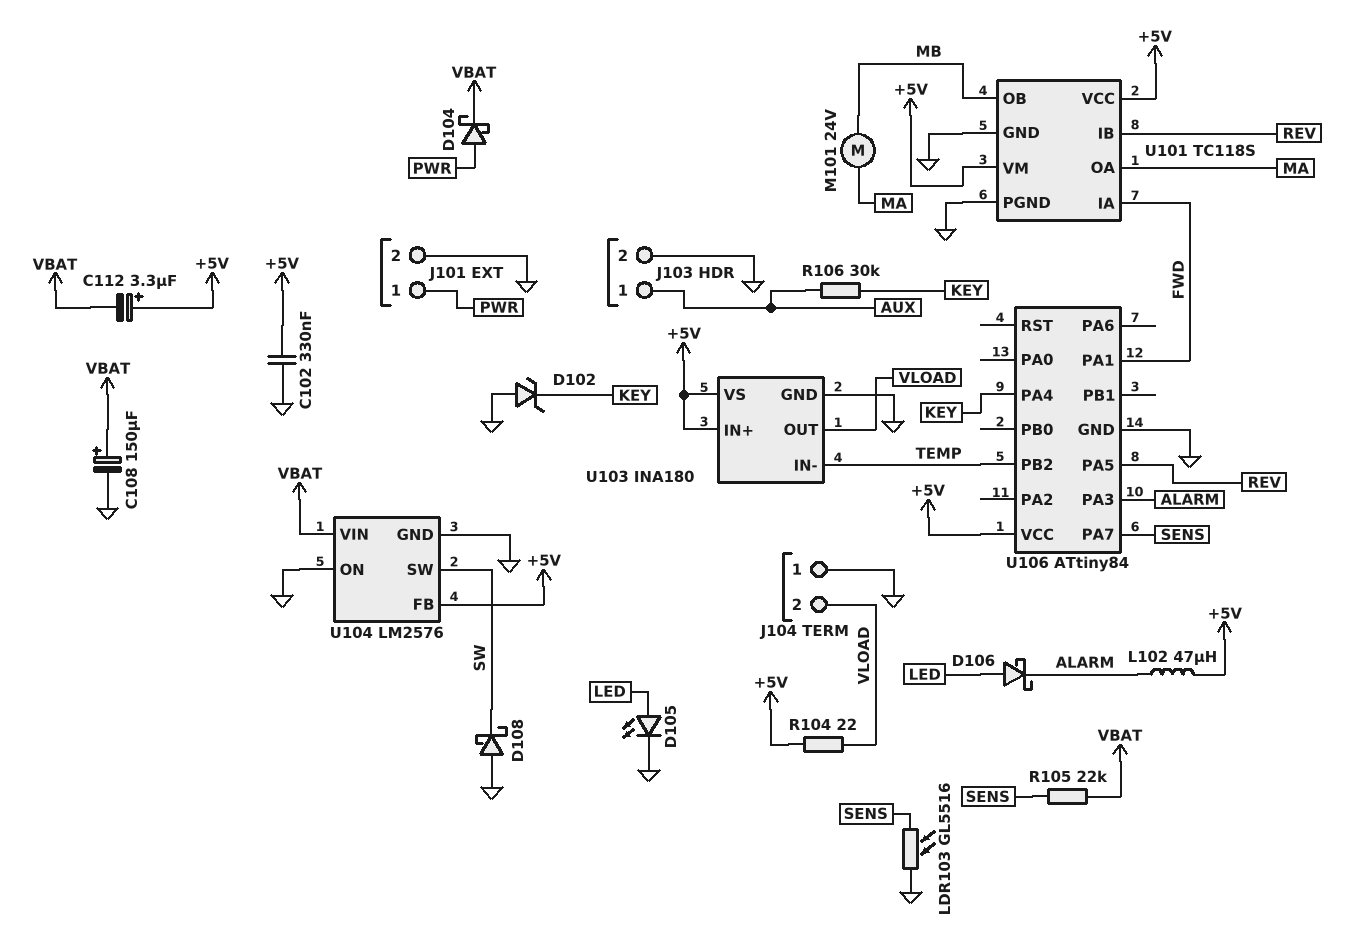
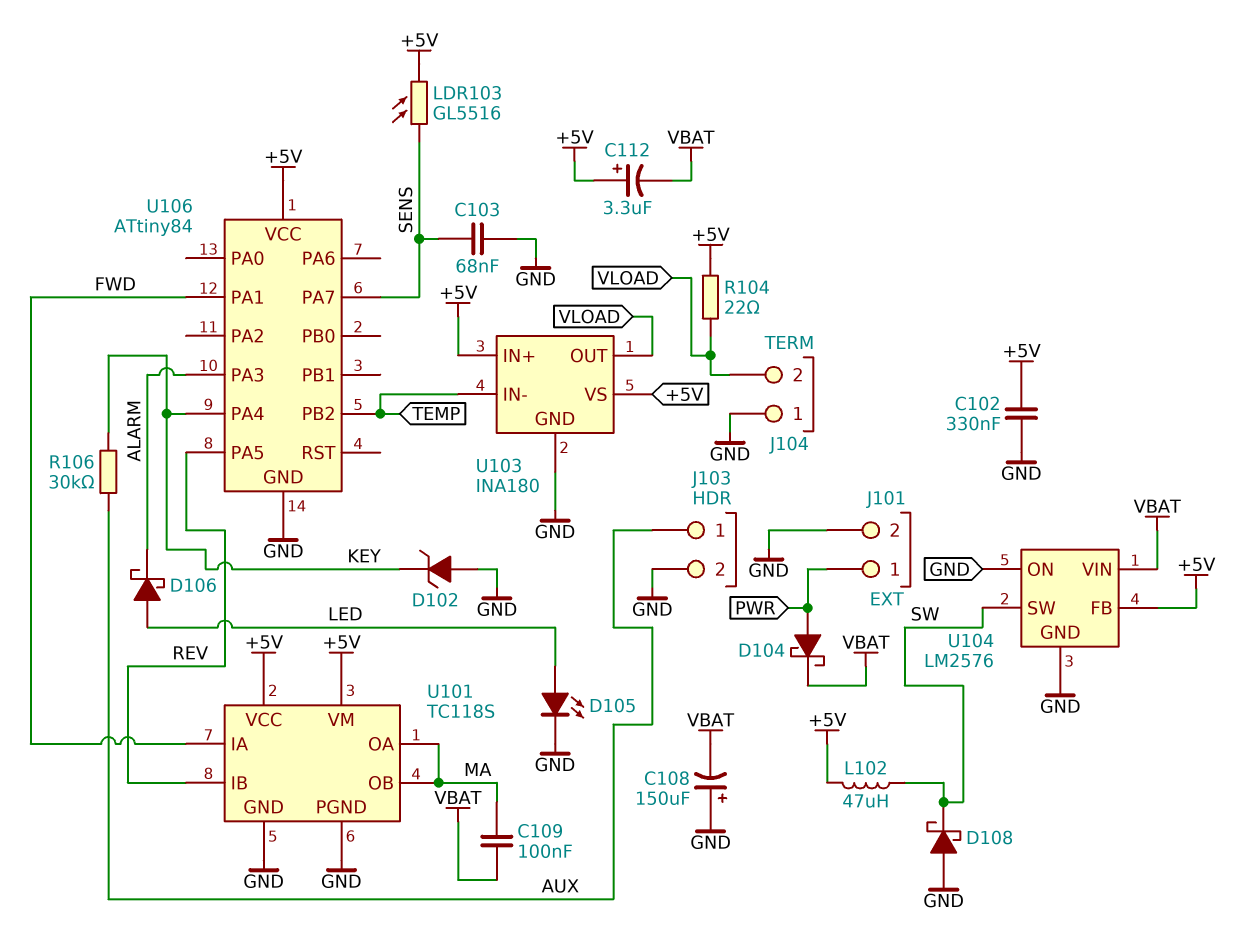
C103: none -> 68nF (GND, SENS)
C108: 150uF (plus VBAT, minus GND) -> 150uF (plus GND, minus VBAT)
C109: none -> 100nF (MA, VBAT)
L102: 47uH (+5V, ALARM) -> 47uH (+5V, SW)
LDR103: GL5516 (GND, SENS) -> GL5516 (+5V, SENS)
M101: motor 24V (MA, MB) -> none
R105: 22k (SENS, VBAT) -> none
U101 pin OB: MB -> MA

